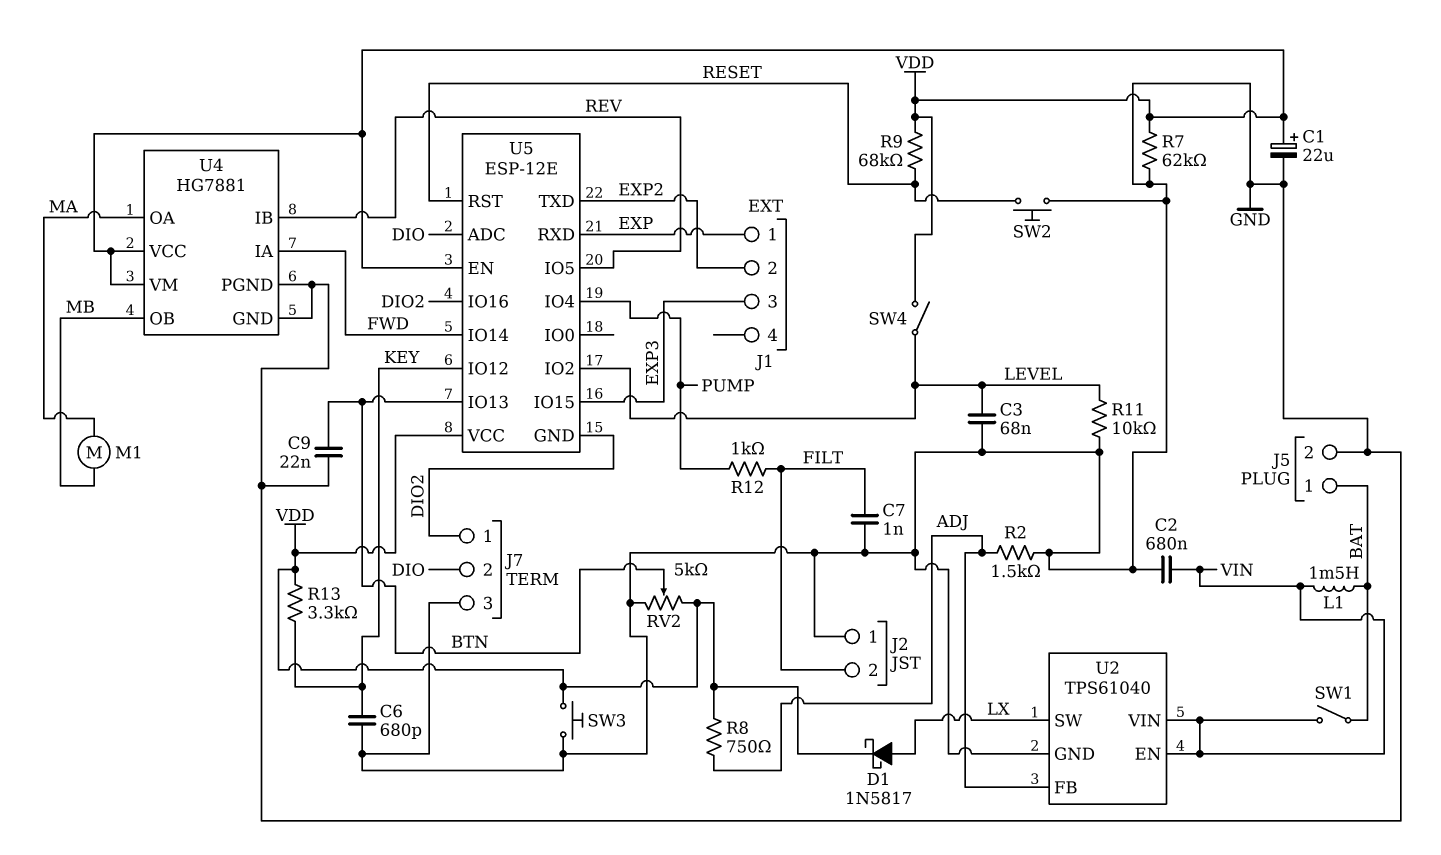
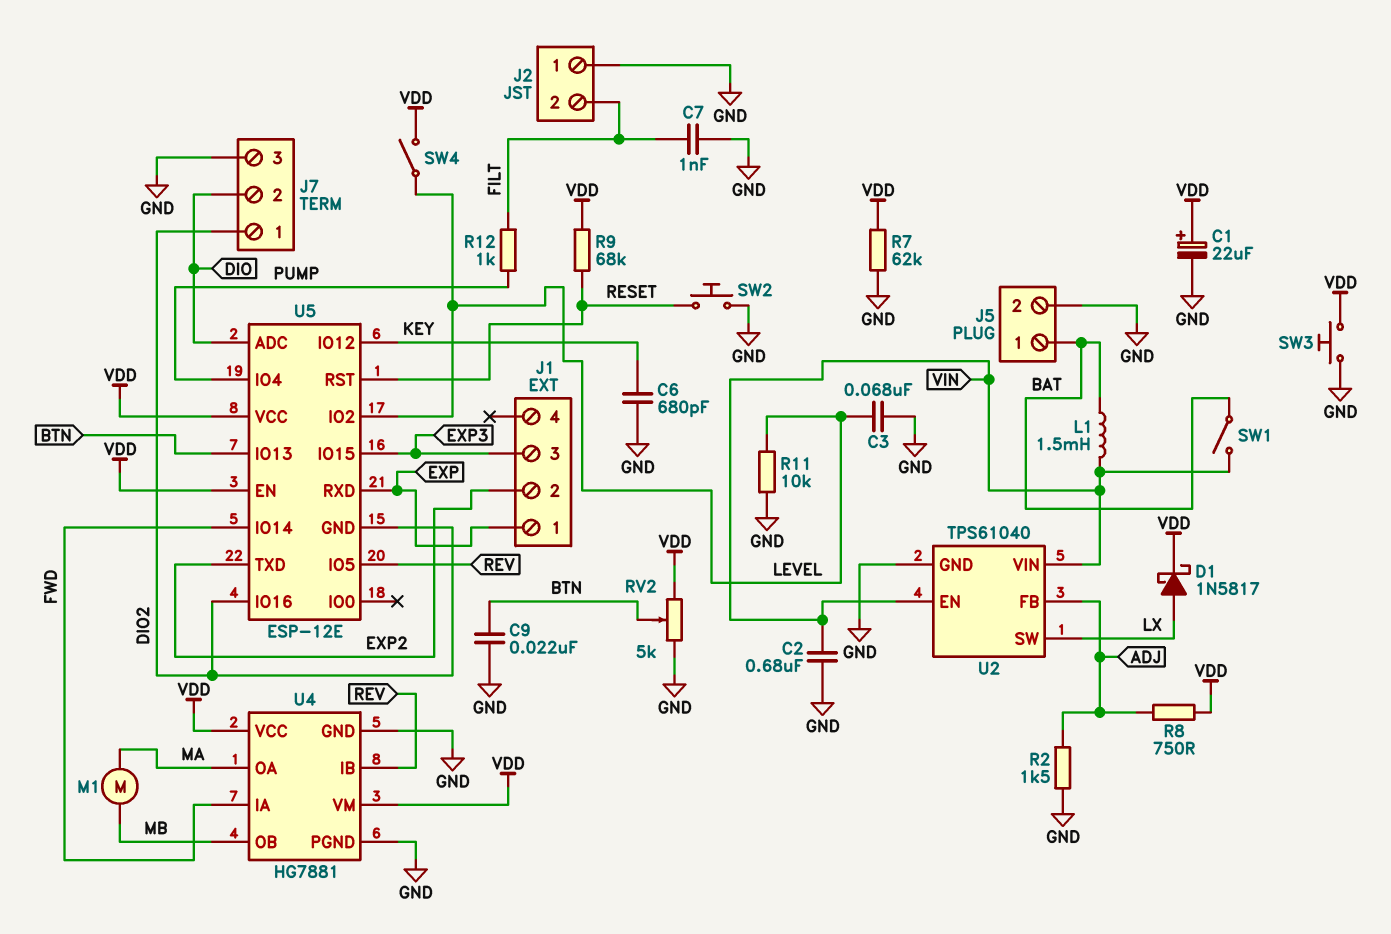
R13: 3.3k (KEY, VDD) -> none

